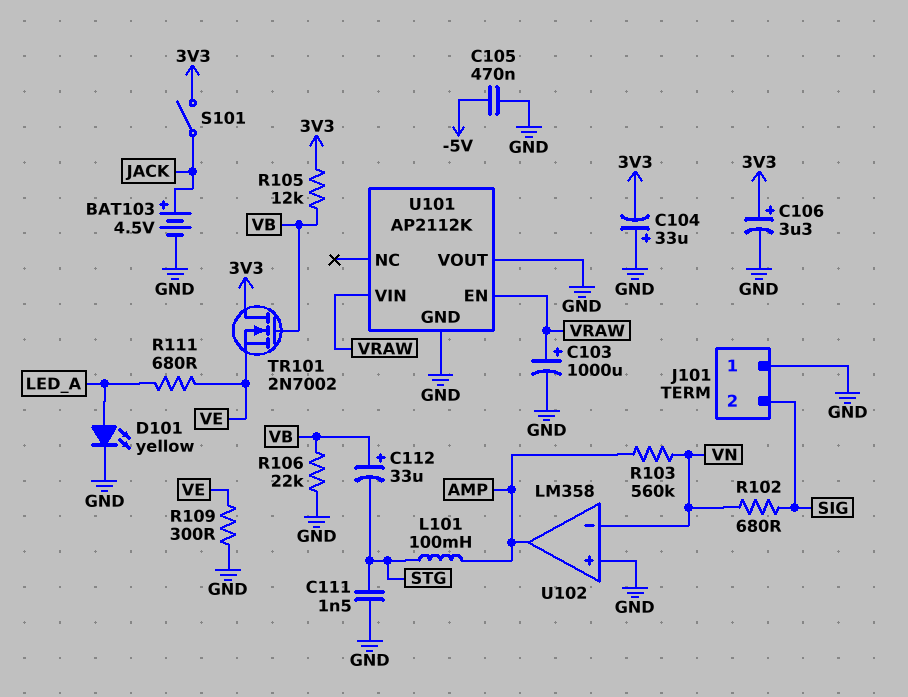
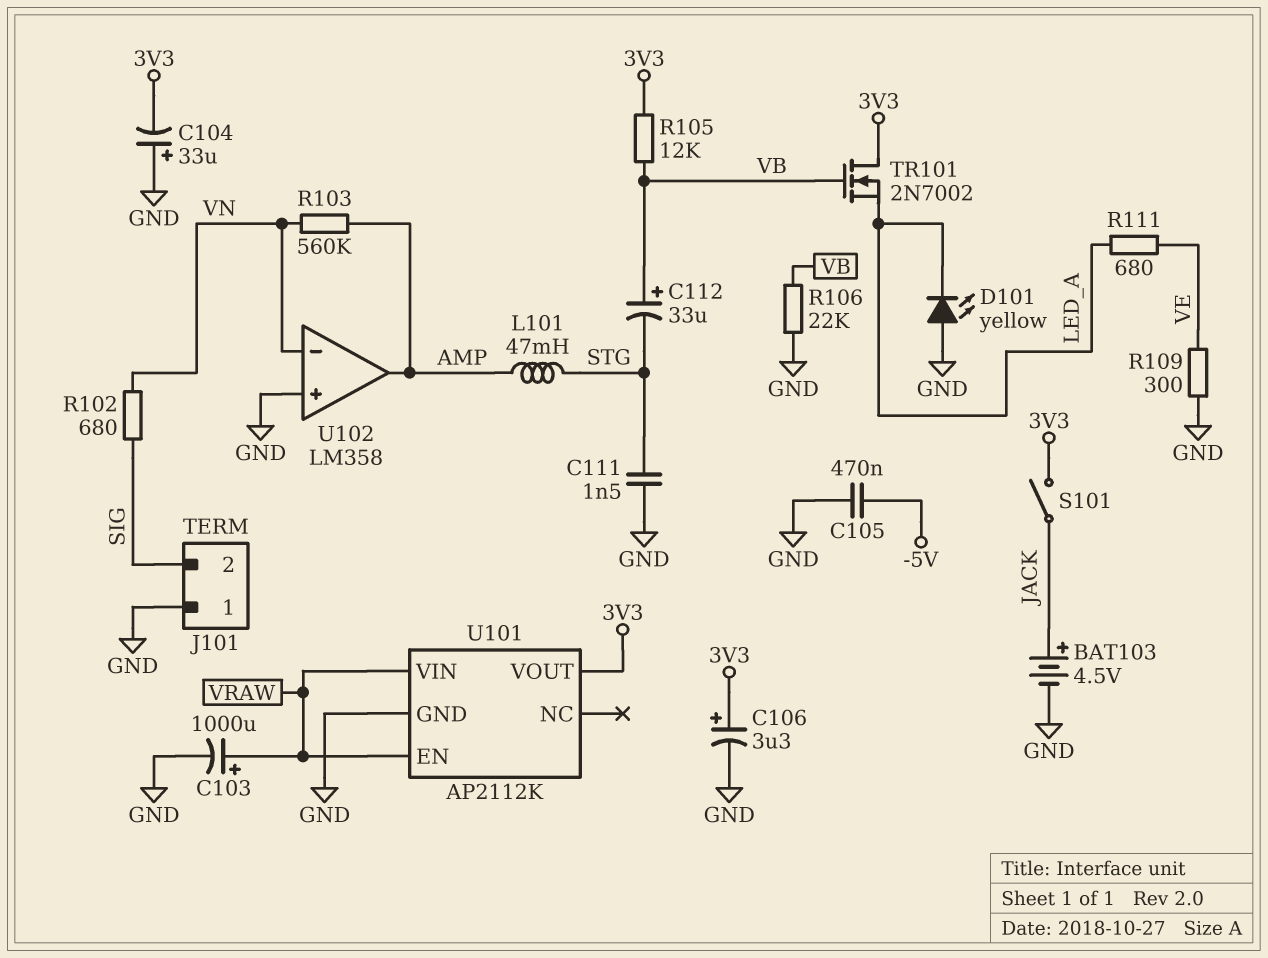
D101: LED yellow (A LED_A, K GND) -> LED yellow (A GND, K LED_A)
L101: 100mH (AMP, STG) -> 47mH (AMP, STG)
TR101: NMOS 2N7002 (G VB, D 3V3, S VE) -> NMOS 2N7002 (G VB, D 3V3, S LED_A)
U101 pin VOUT: GND -> 3V3

